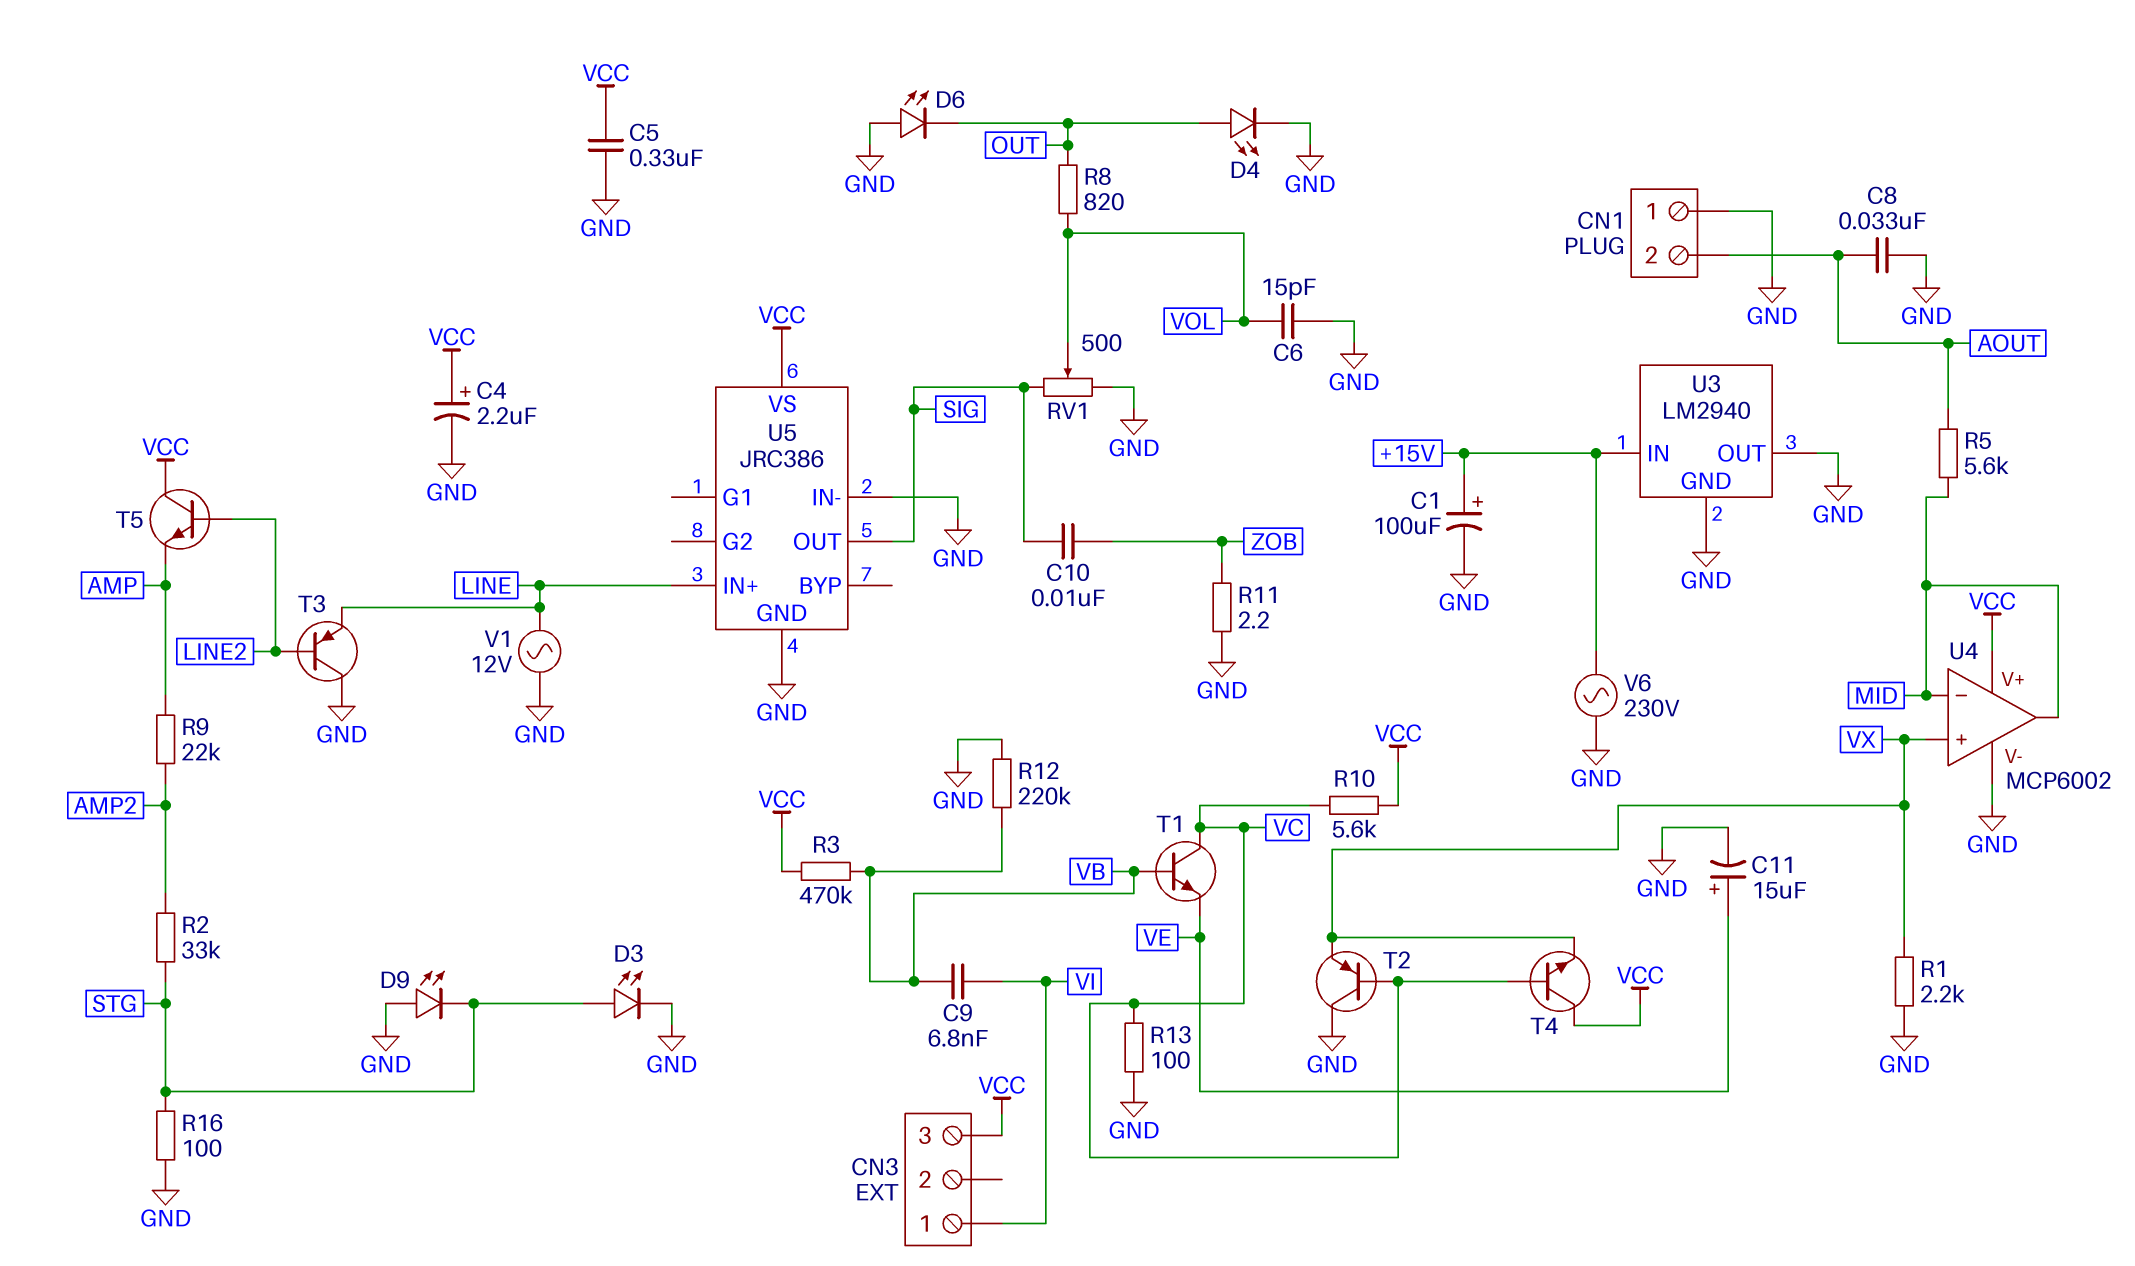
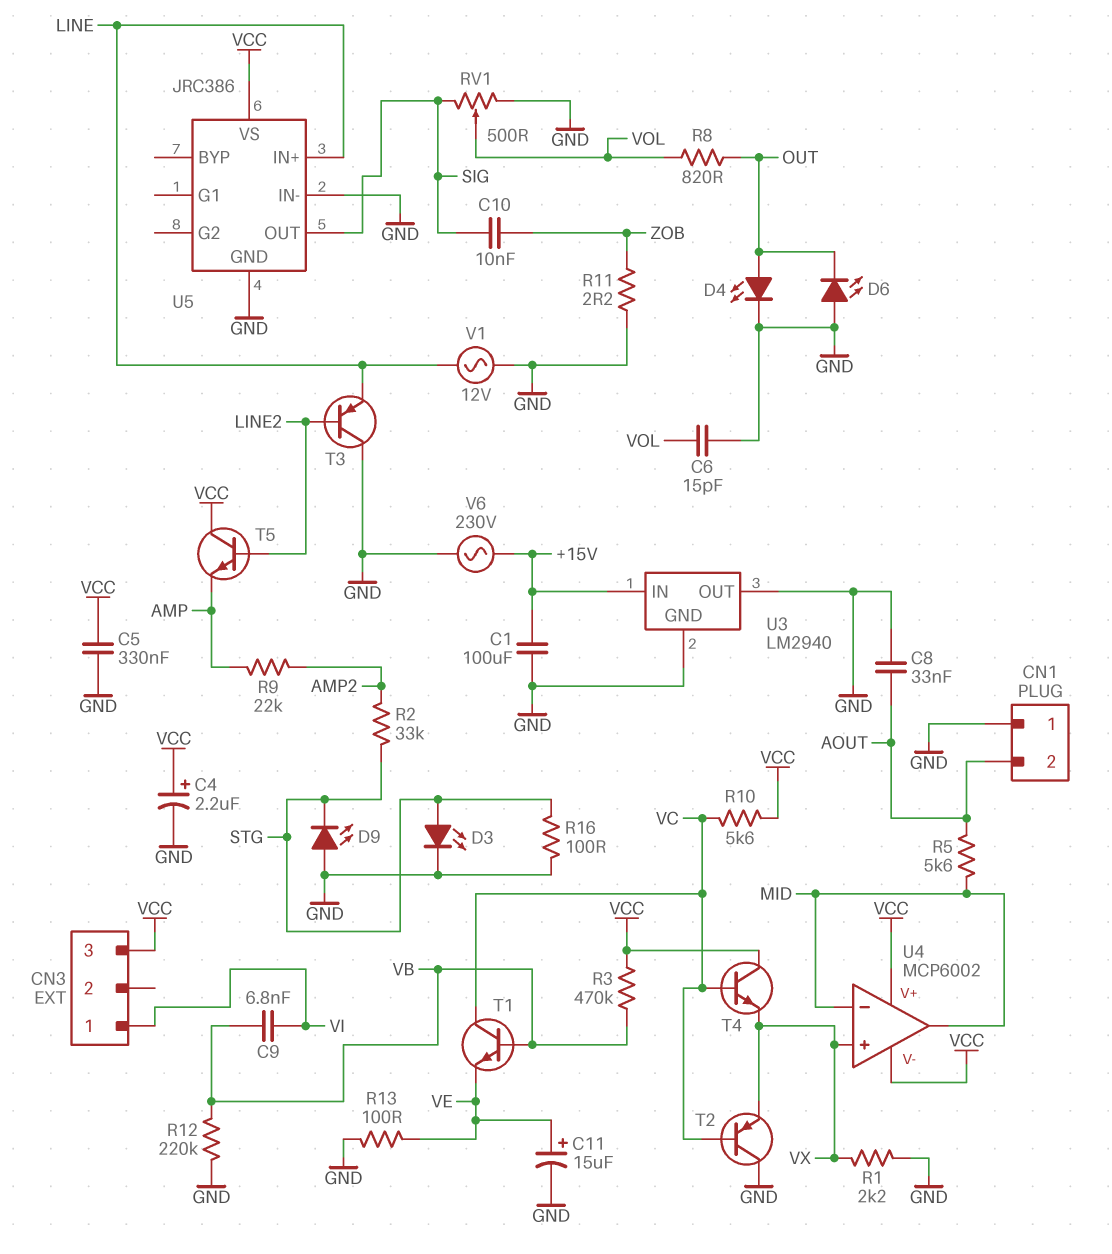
C1: 100uF (plus +15V, minus GND) -> 100uF (+15V, GND)
R13: 100 (GND, VC) -> 100 (GND, VE)
U4 pin V-: GND -> VCC

